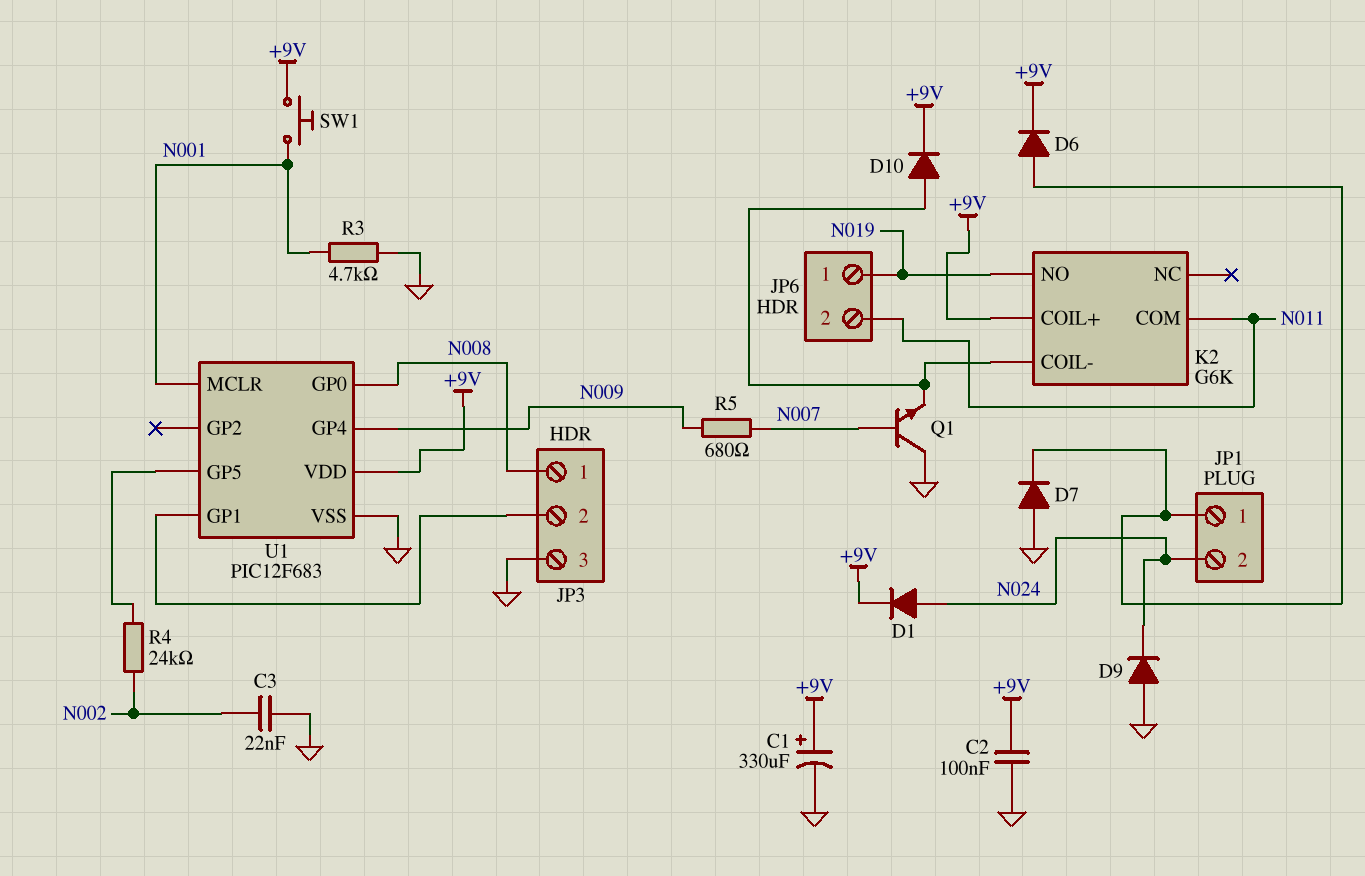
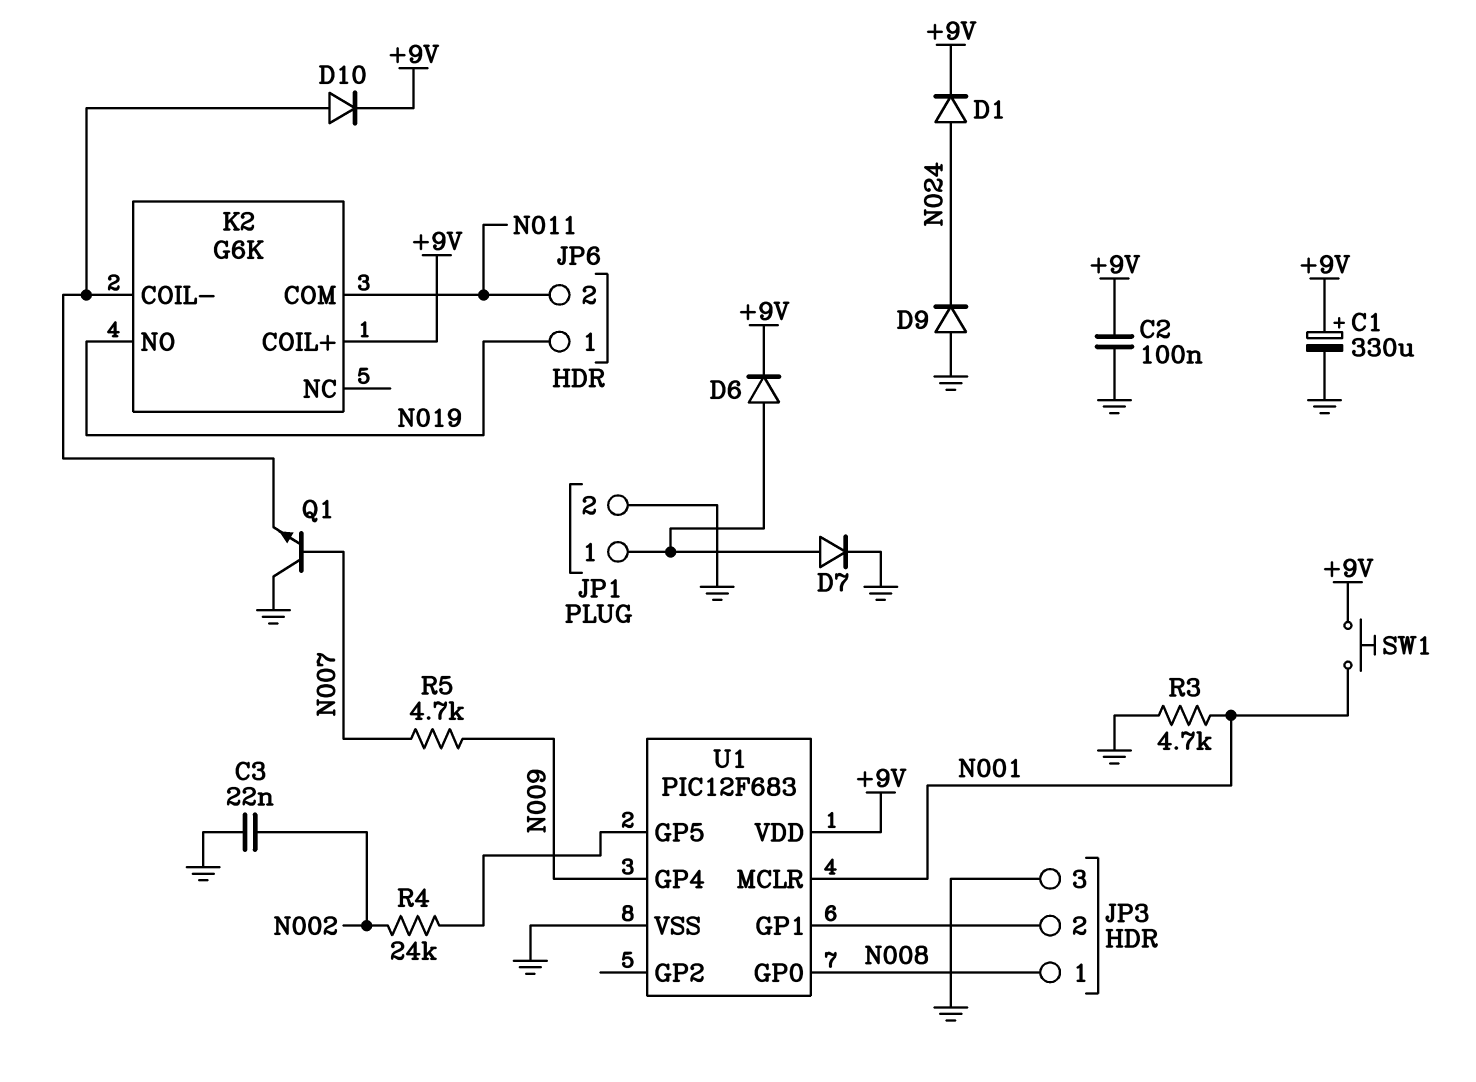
D7: diode (A GND, K JP1/1) -> diode (A JP1/1, K GND)
JP1 pin 2: N024 -> GND
R5: 680 (N007, N009) -> 4.7k (N007, N009)

